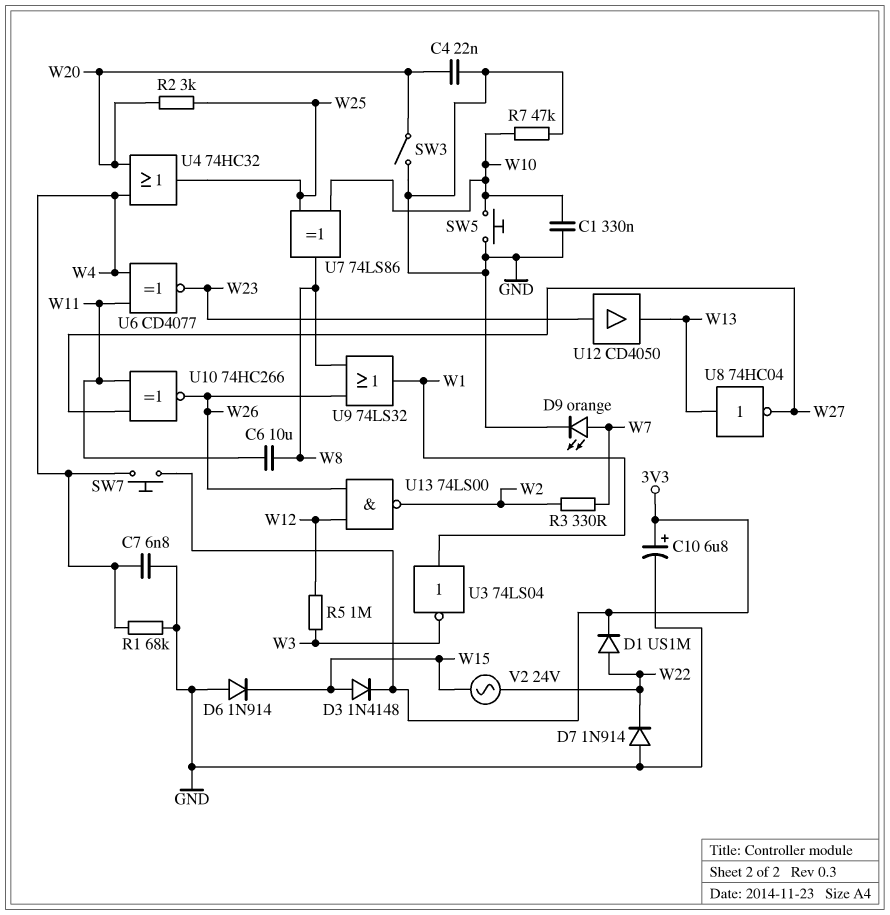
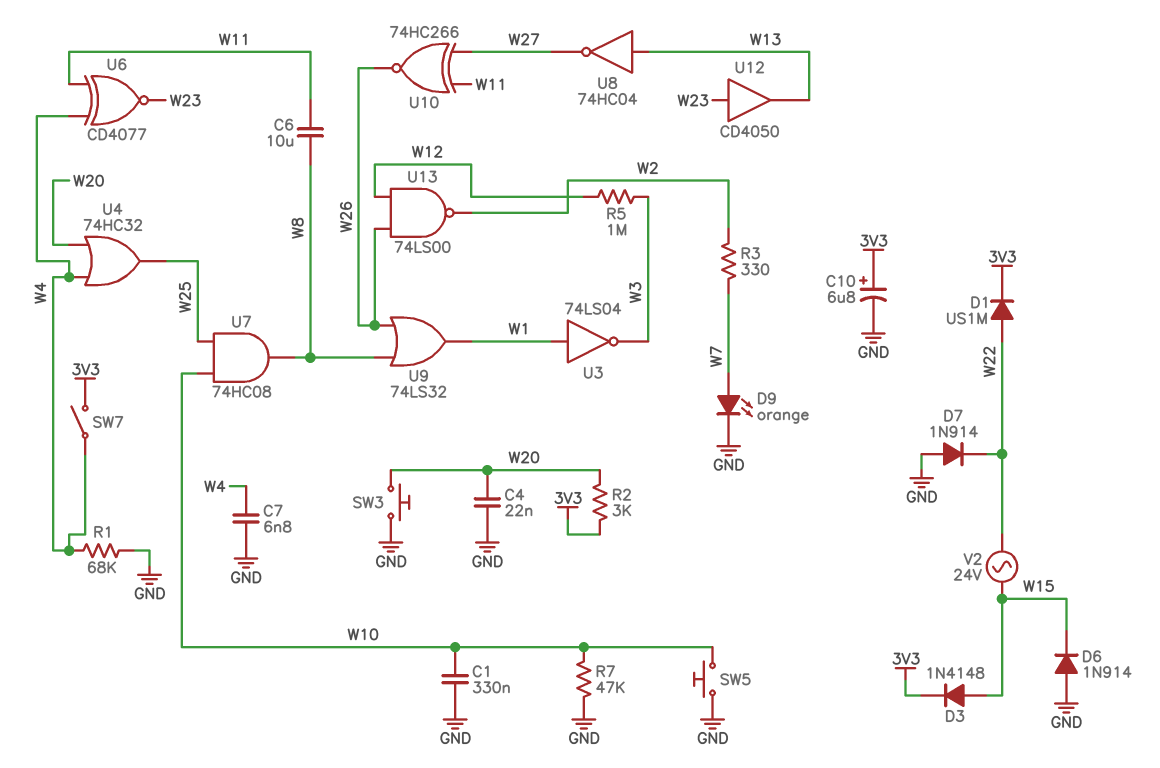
R2: 3k (W20, W25) -> 3k (3V3, W20)
SW3: switch (GND, W20) -> button (GND, W20)
SW7: button (3V3, W4) -> switch (3V3, W4)
U7: XOR 74LS86 (in W10, in W25, out W8) -> AND 74HC08 (in W10, in W25, out W8)

